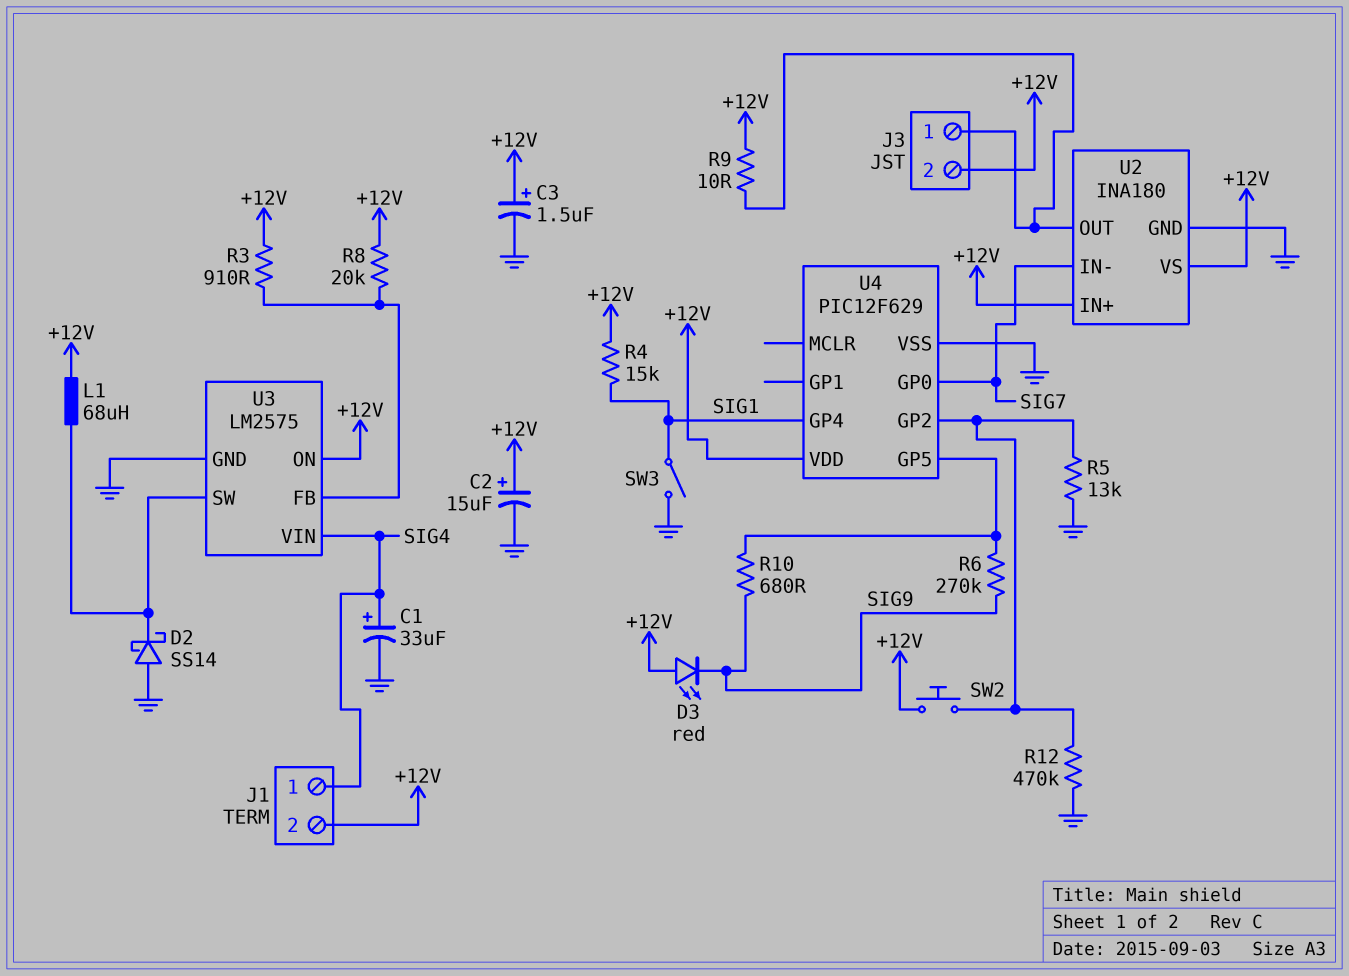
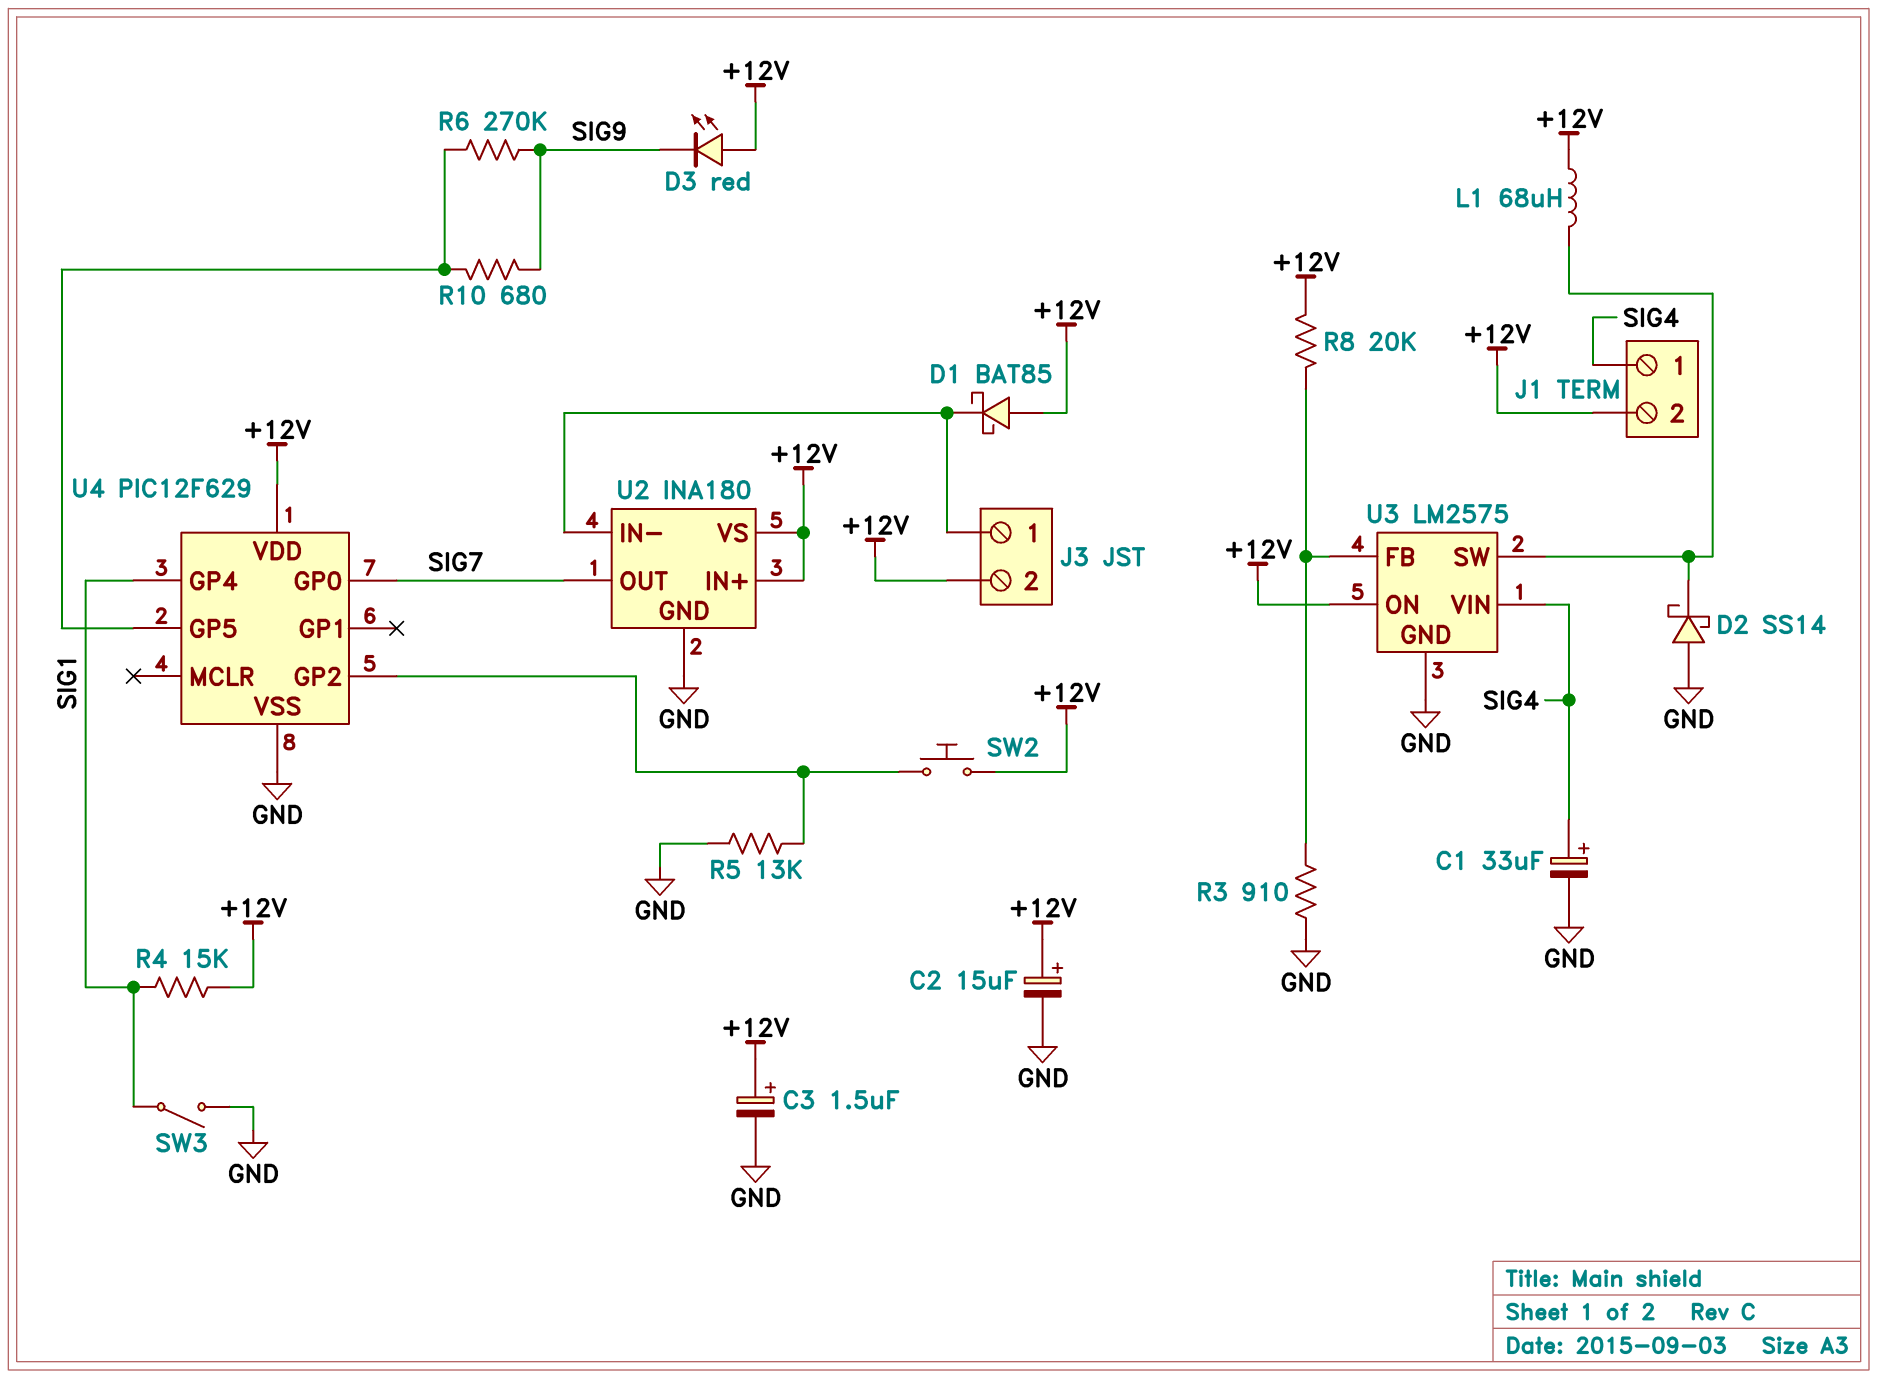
D1: none -> schottky BAT85 (A +12V, K J3/1)
R3: 910 (+12V, U3/FB) -> 910 (GND, U3/FB)
R9: 10 (+12V, J3/1) -> none
R12: 470k (GND, U4/GP2) -> none
U2 pin IN-: SIG7 -> J3/1
U2 pin OUT: J3/1 -> SIG7

